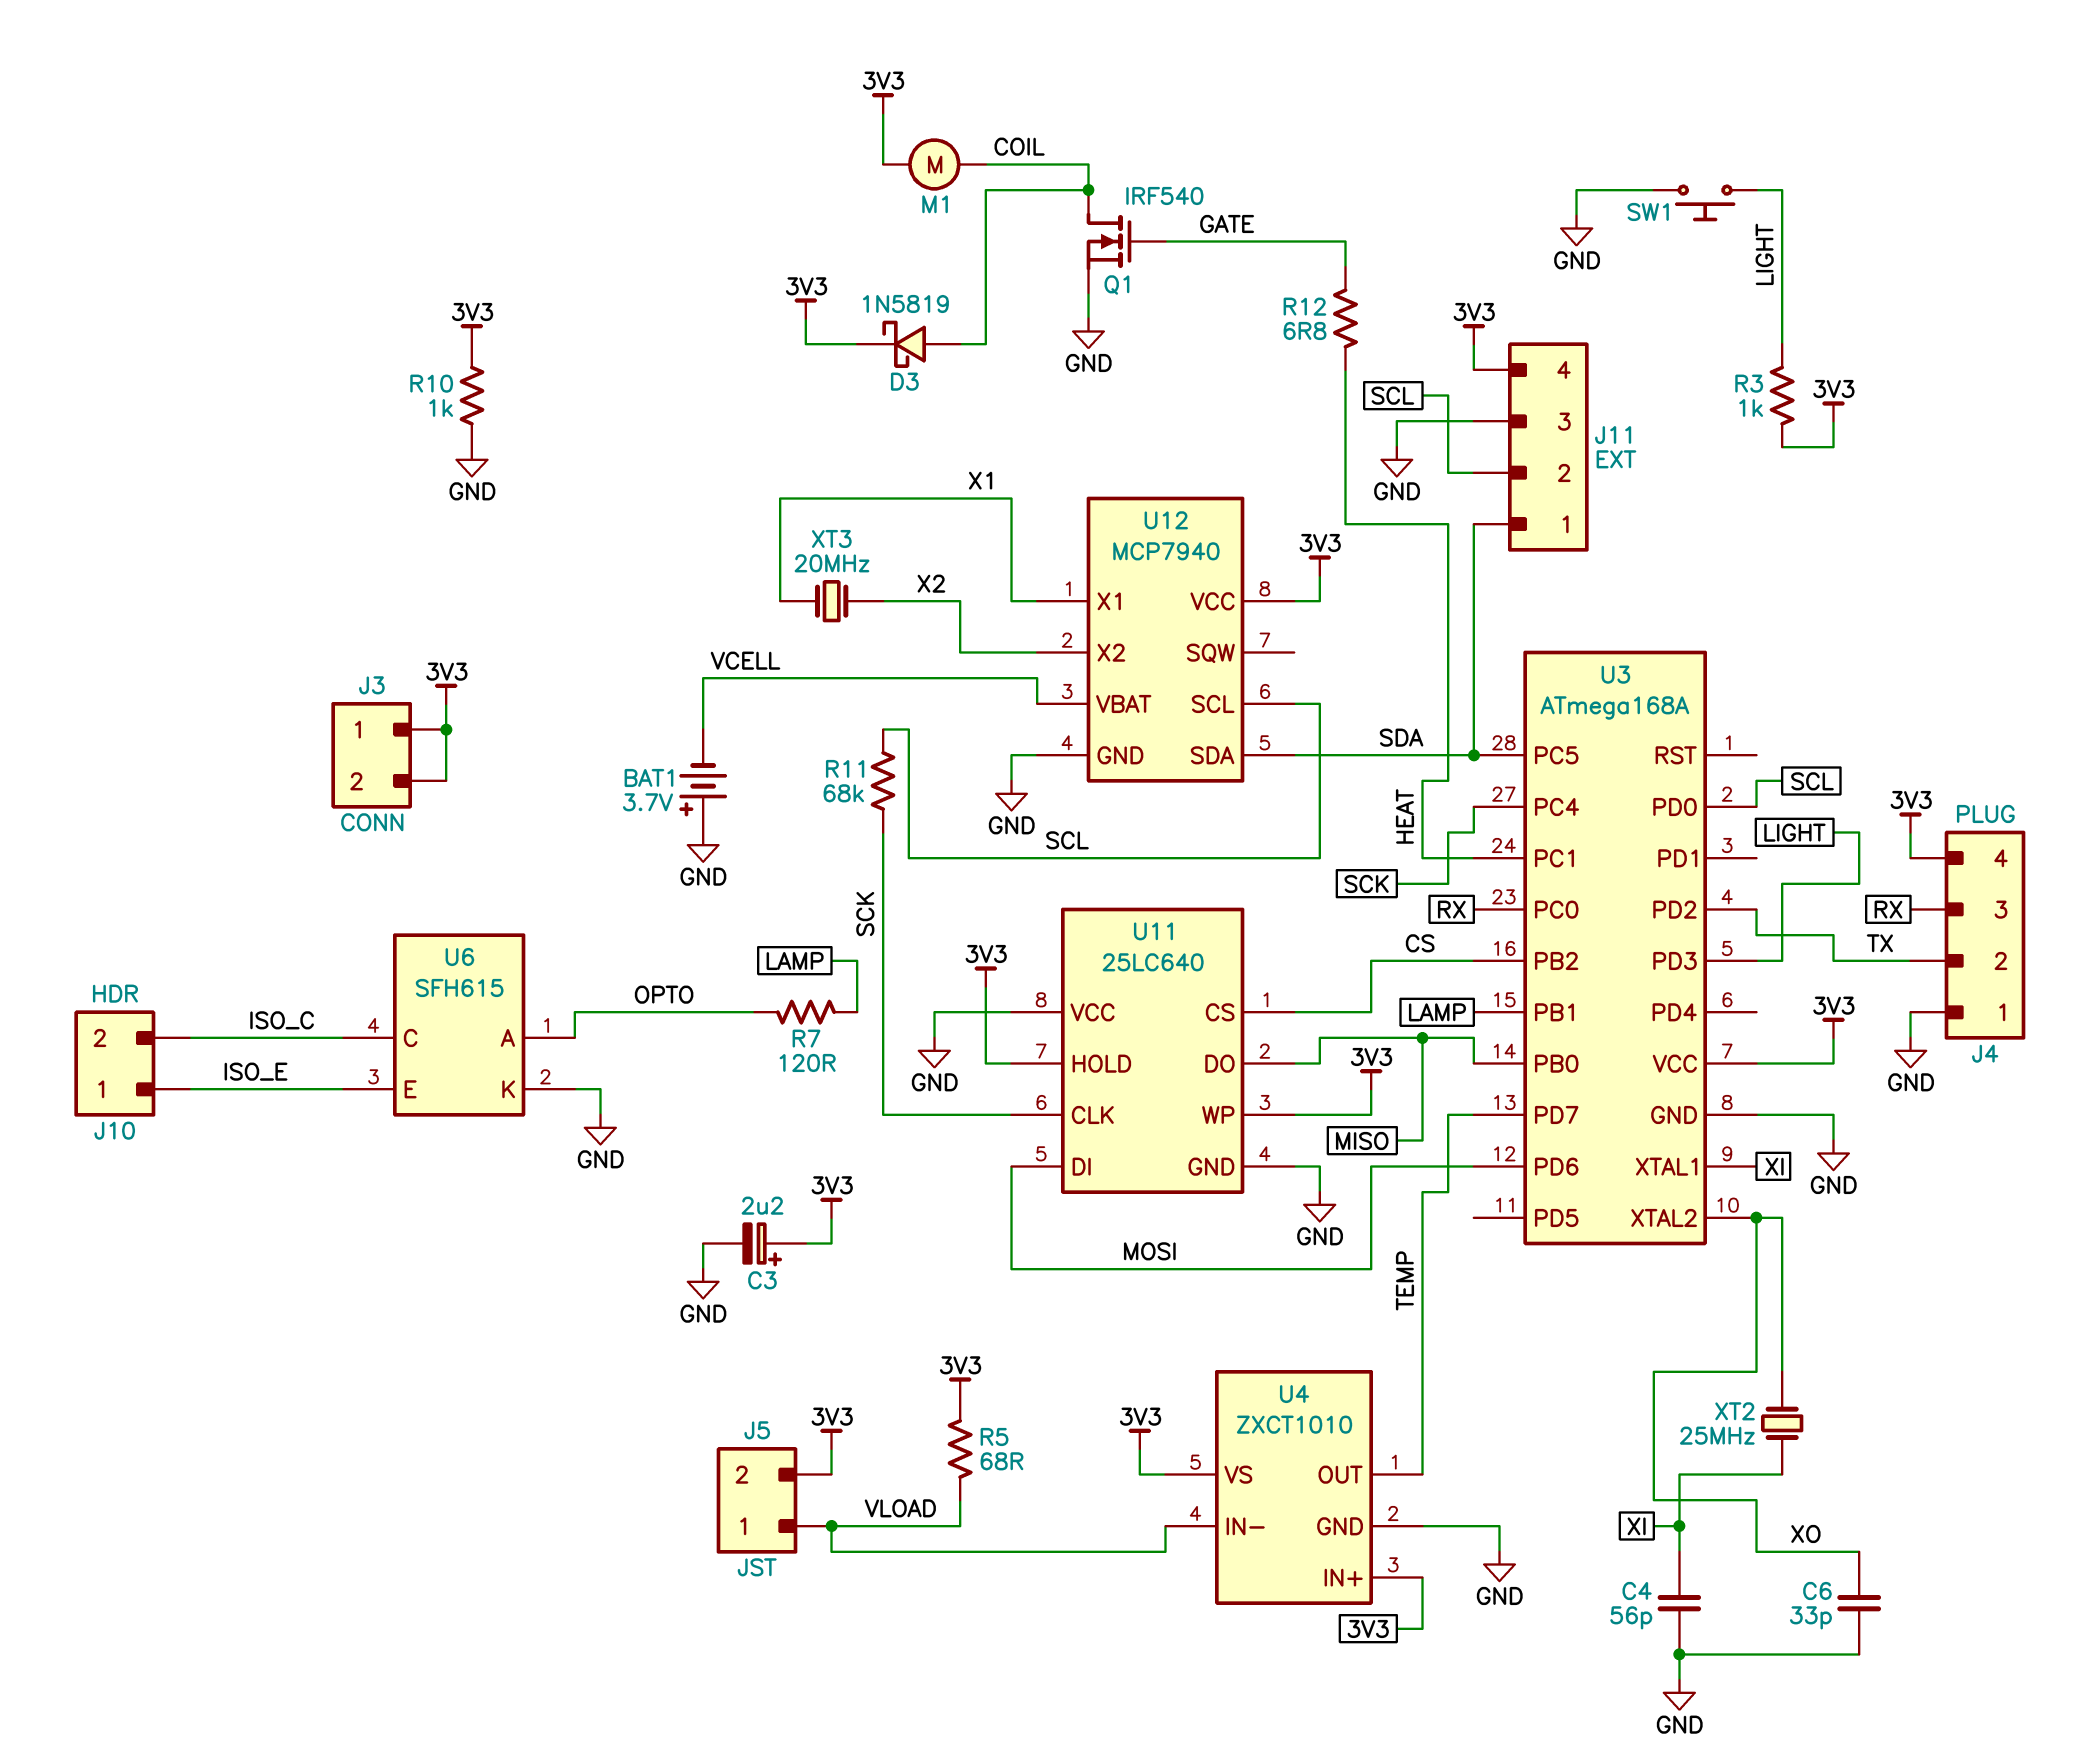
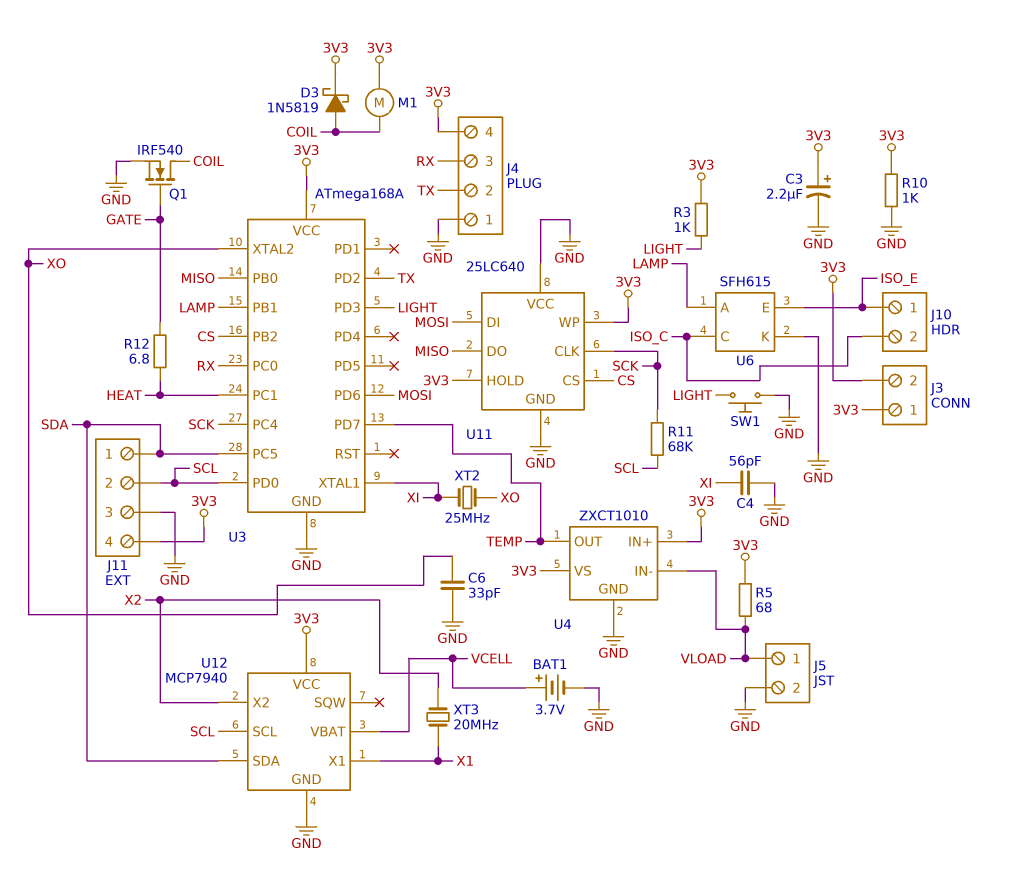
BAT1: 3.7V (plus GND, minus VCELL) -> 3.7V (plus VCELL, minus GND)
J5 pin 2: 3V3 -> GND
R7: 120 (LAMP, OPTO) -> none
U6 pin A: OPTO -> LAMP

